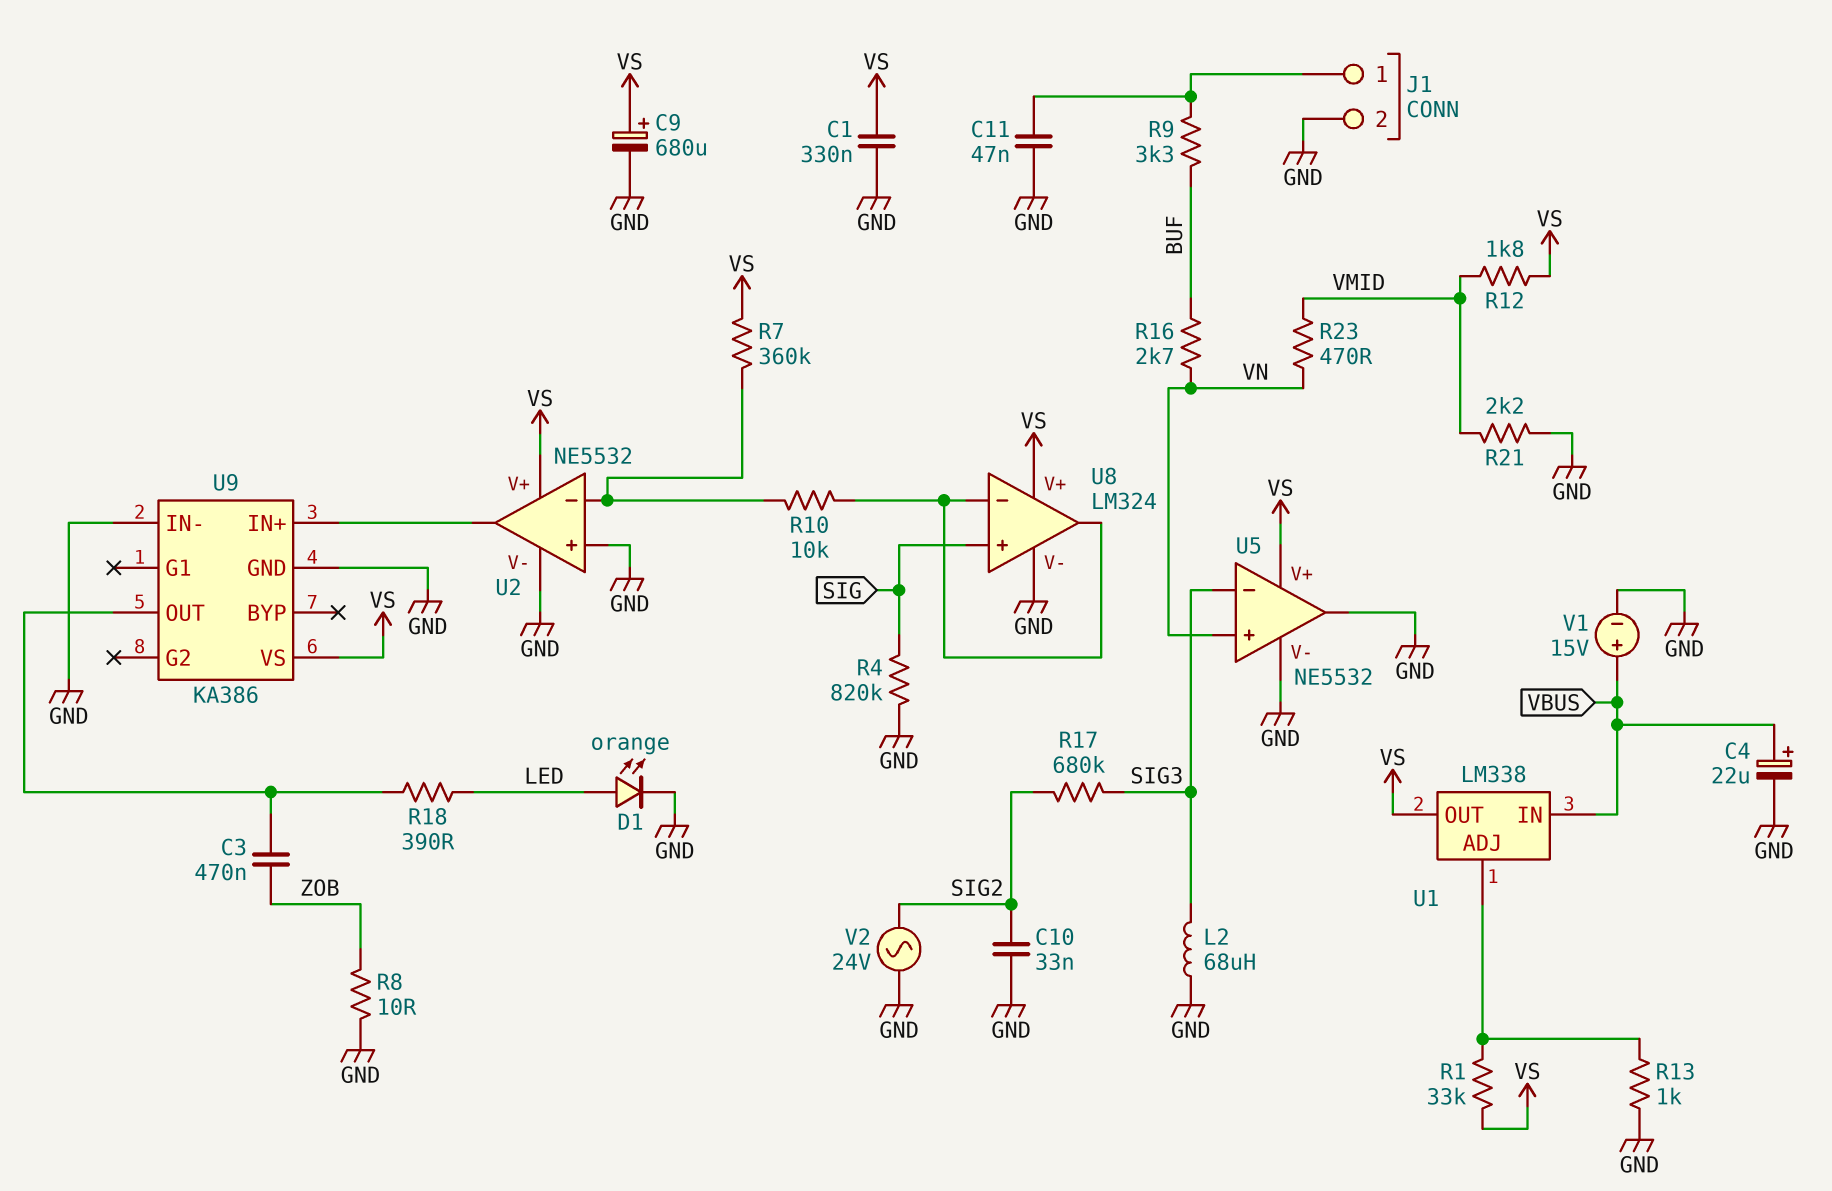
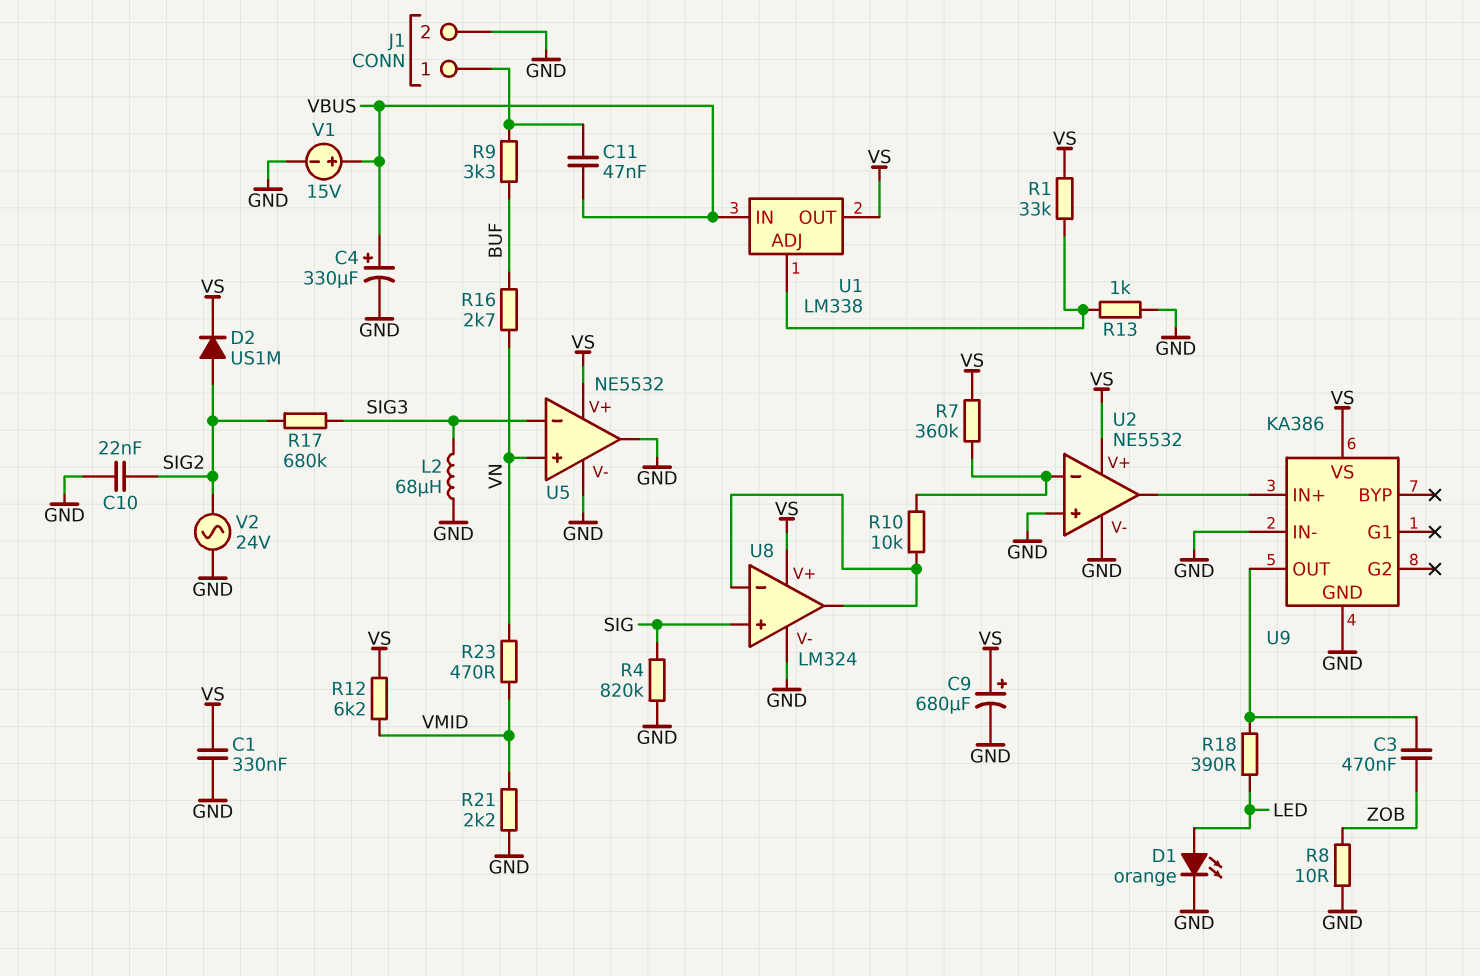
C4: 22uF (plus VBUS, minus GND) -> 330uF (plus VBUS, minus GND)
C10: 33nF (GND, SIG2) -> 22nF (GND, SIG2)
C11: 47nF (GND, J1/1) -> 47nF (J1/1, VBUS)
D2: none -> diode US1M (A SIG2, K VS)
R12: 1.8k (VMID, VS) -> 6.2k (VMID, VS)

